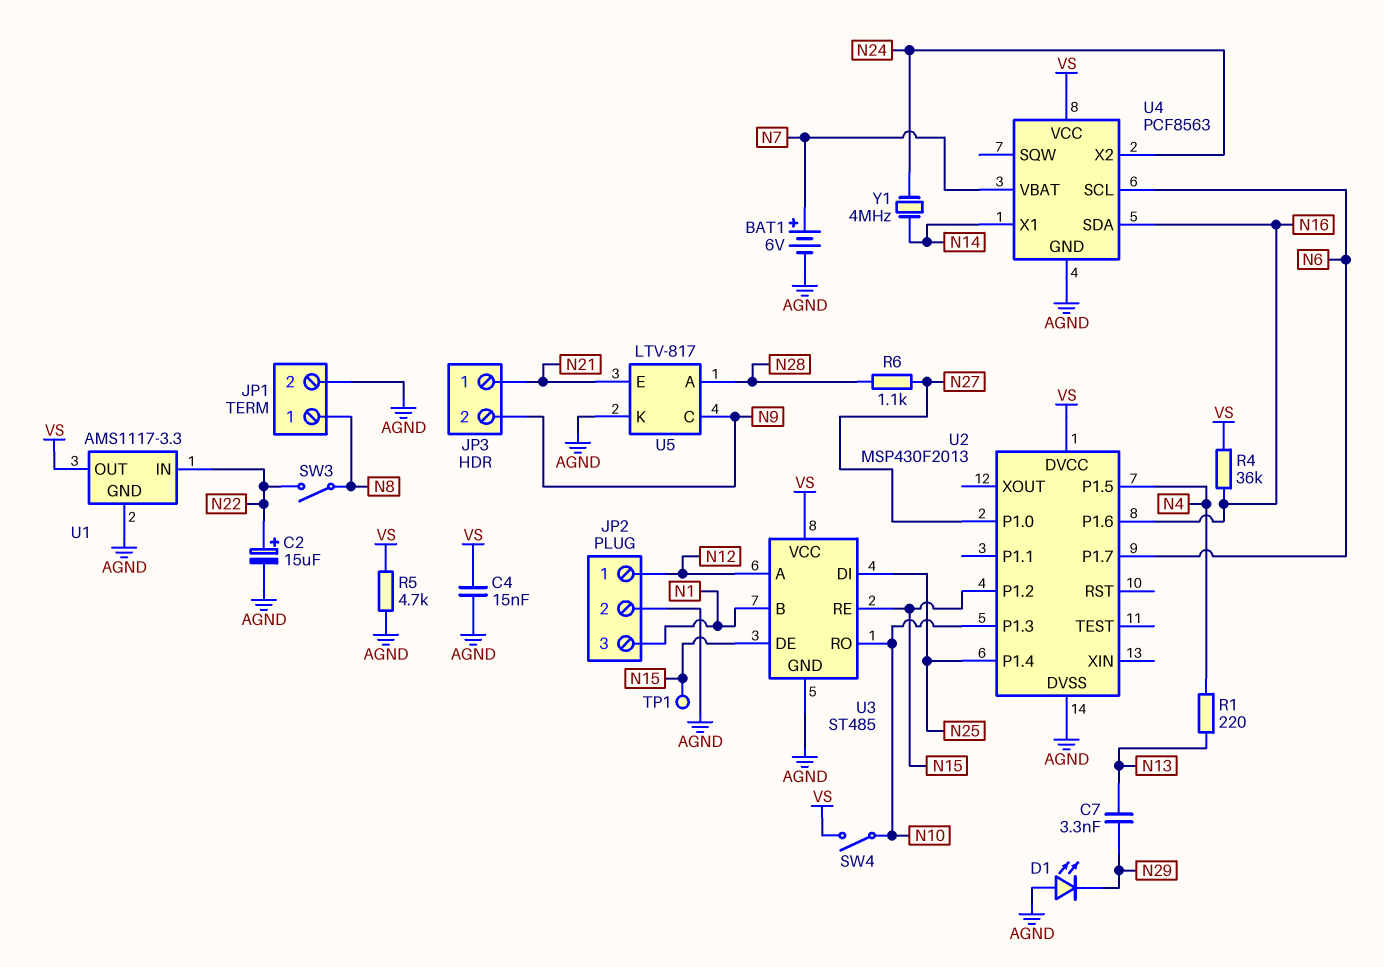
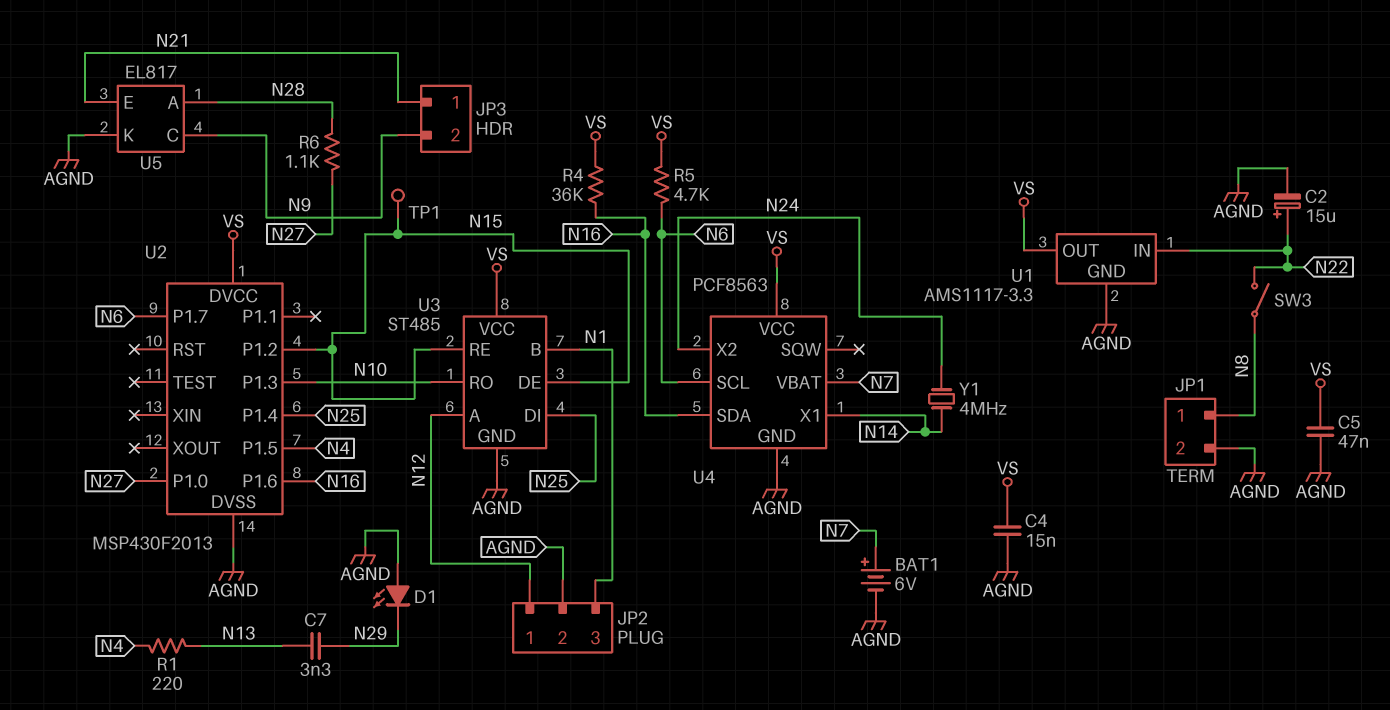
C5: none -> 47nF (AGND, VS)
R5: 4.7k (AGND, VS) -> 4.7k (N6, VS)
SW4: switch (N10, VS) -> none
U5: LTV-817 -> EL817

